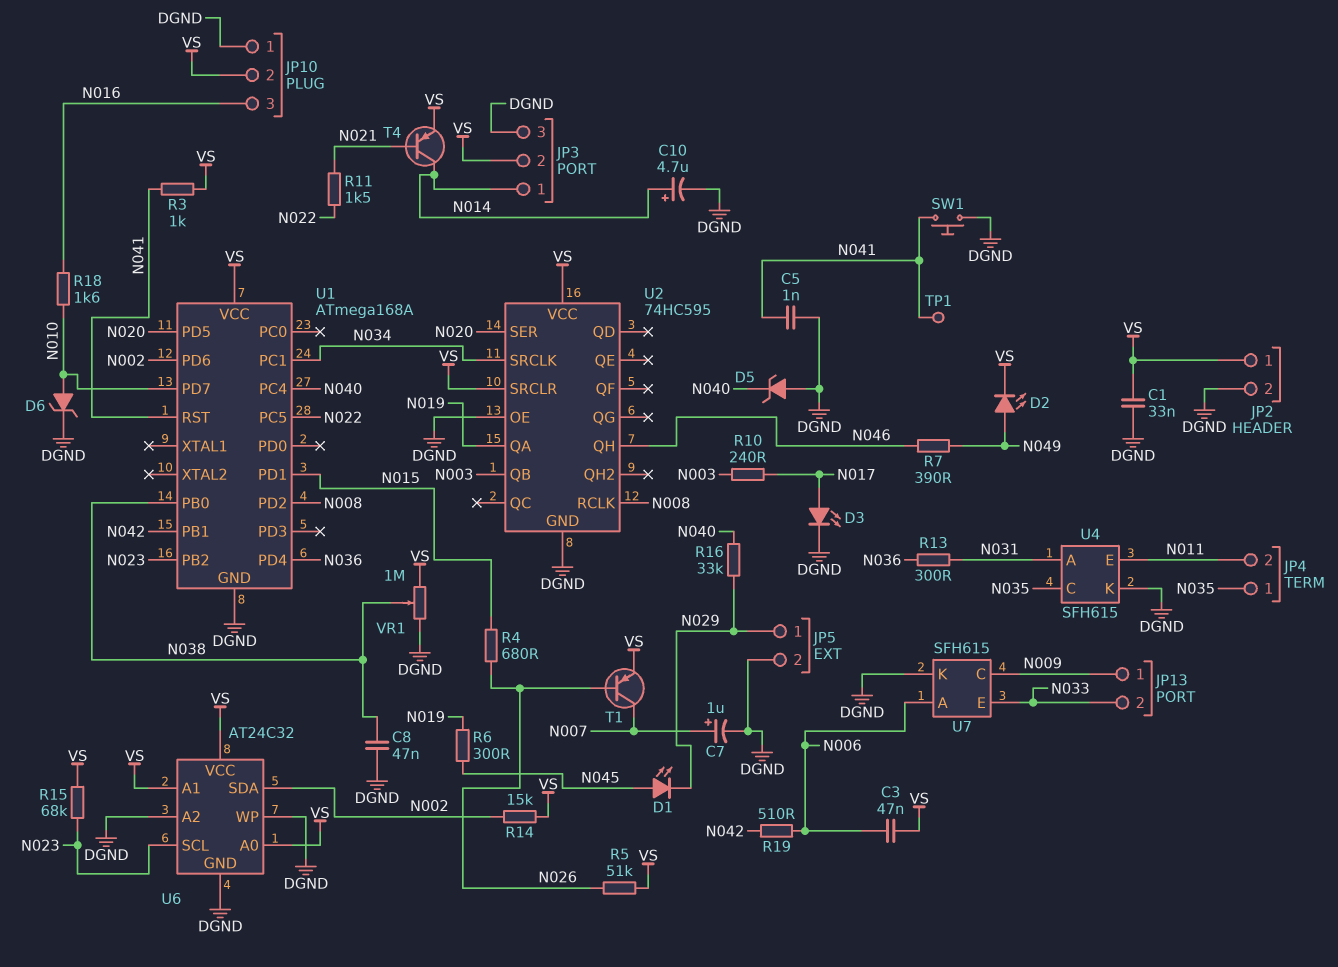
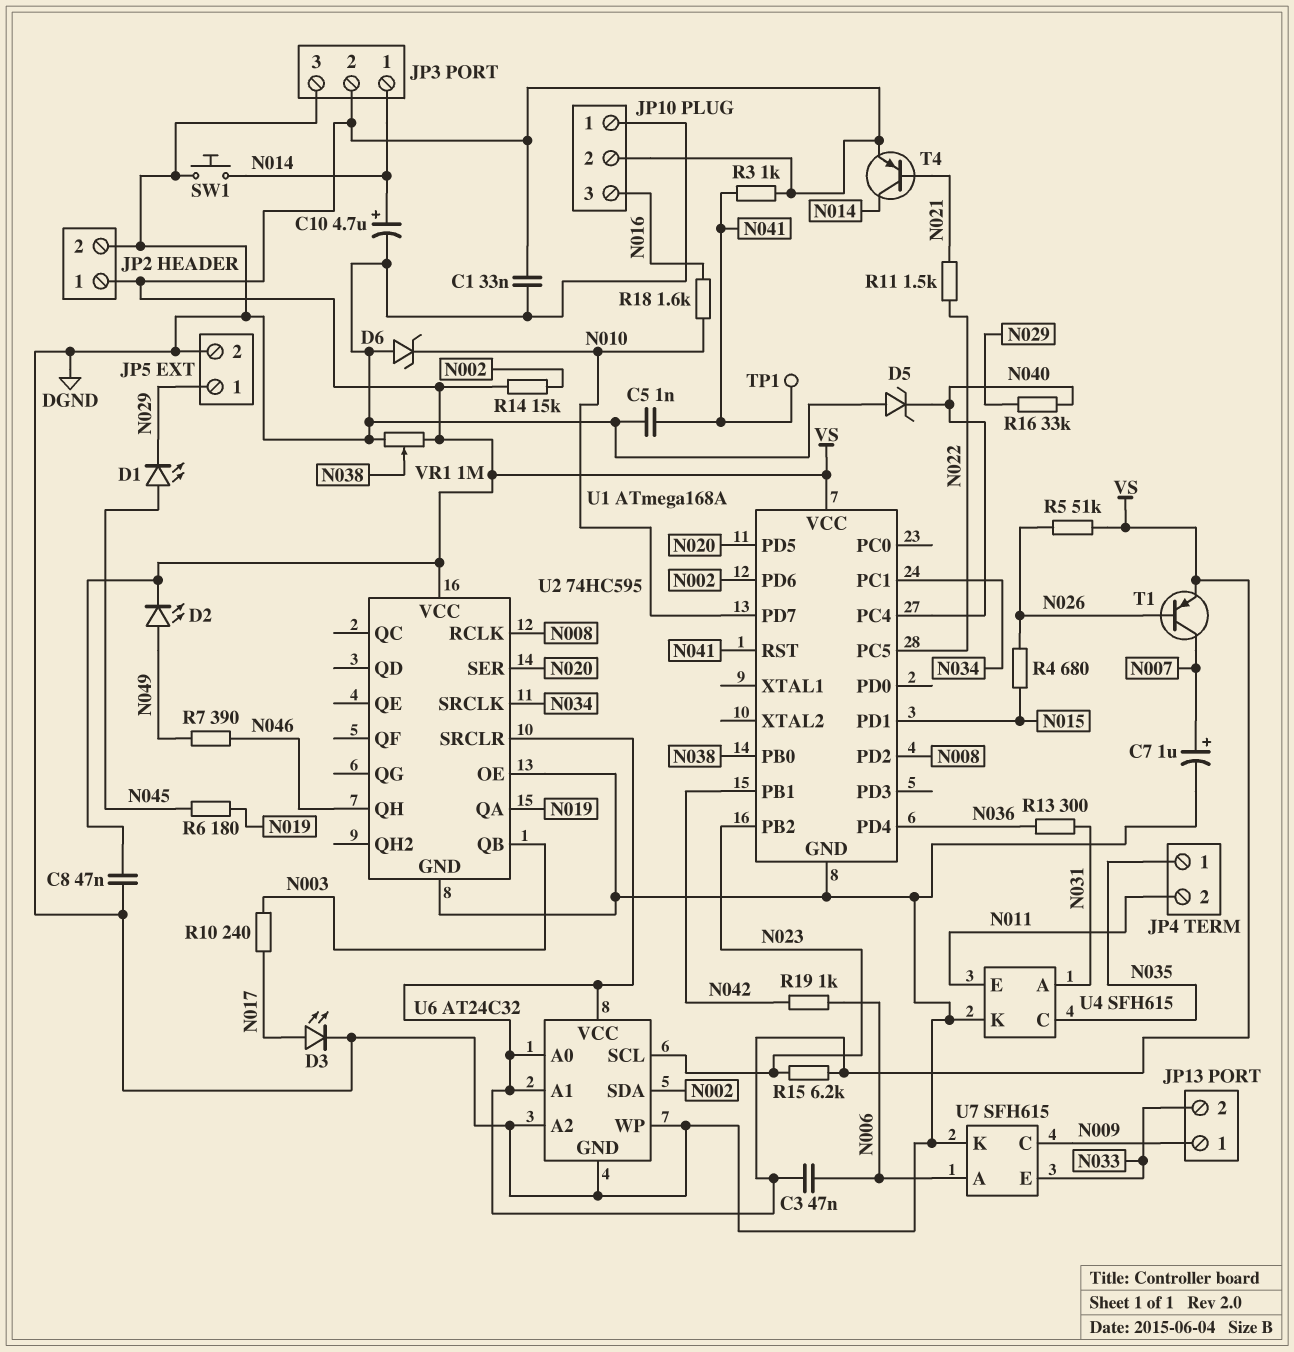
C8: 47nF (DGND, N038) -> 47nF (DGND, VS)
D6: zener (A N010, K DGND) -> zener (A DGND, K N010)
R6: 300 (N019, N045) -> 180 (N019, N045)
R15: 68k (N023, VS) -> 6.2k (N023, VS)
R19: 510 (N006, N042) -> 1k (N006, N042)
SW1: button (DGND, N041) -> button (DGND, N014)

